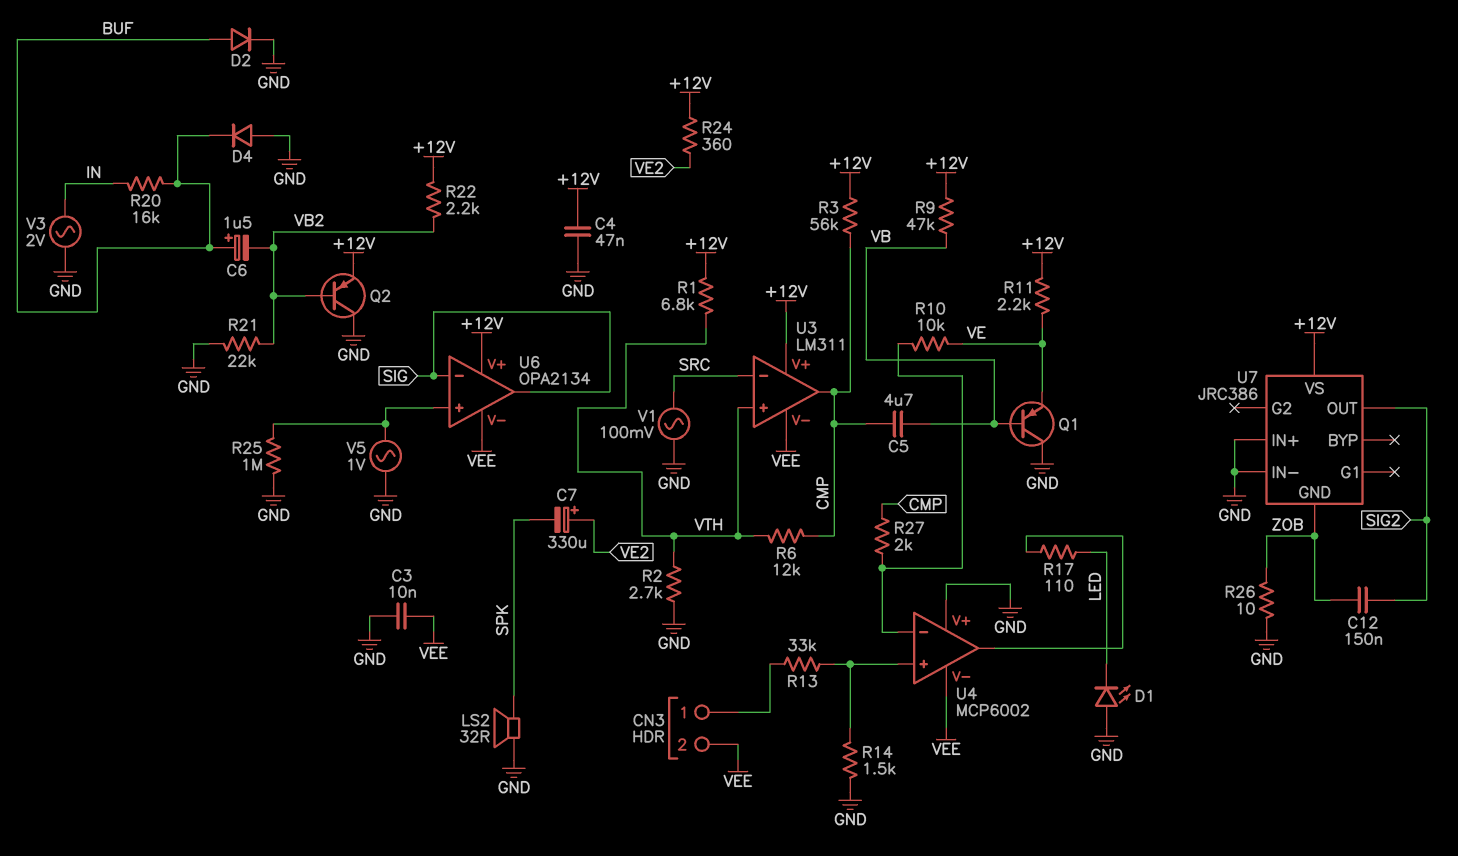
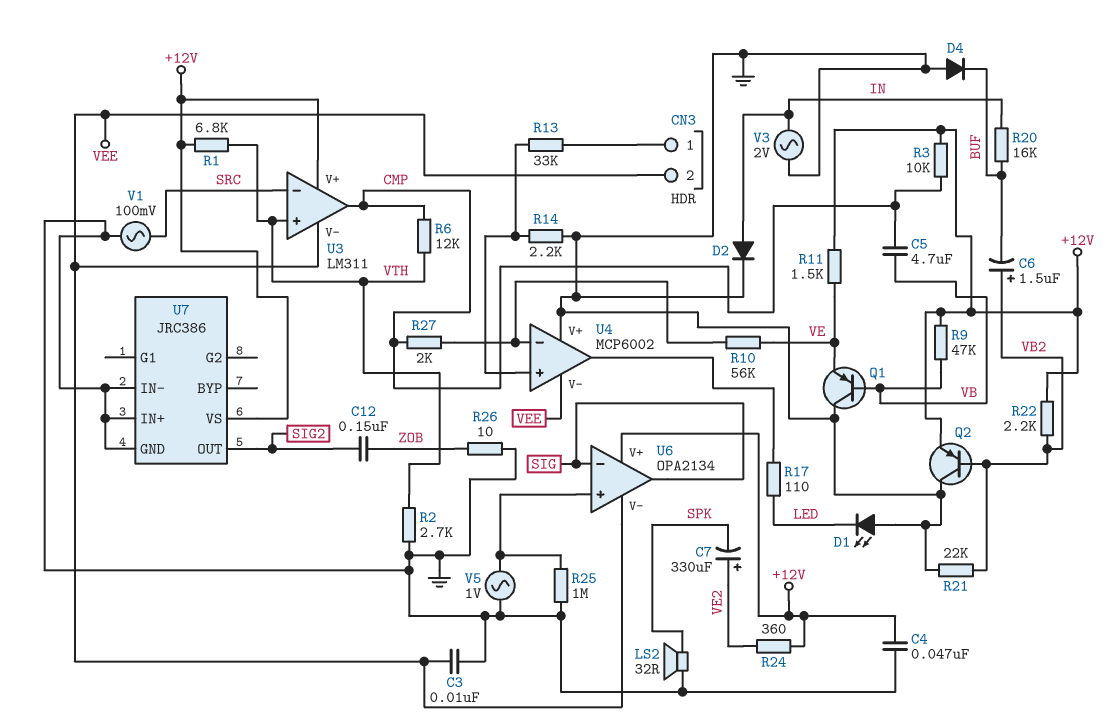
C6: 1.5uF (plus BUF, minus VB2) -> 1.5uF (plus VB2, minus BUF)
D2: diode (A BUF, K GND) -> diode (A IN, K GND)
R3: 56k (+12V, CMP) -> 10k (+12V, CMP)
R10: 10k (U4/in-, VE) -> 56k (U4/in-, VE)
R11: 2.2k (+12V, VE) -> 1.5k (+12V, VE)
R14: 1.5k (GND, U4/in+) -> 2.2k (GND, U4/in+)
U7 pin GND: ZOB -> GND

